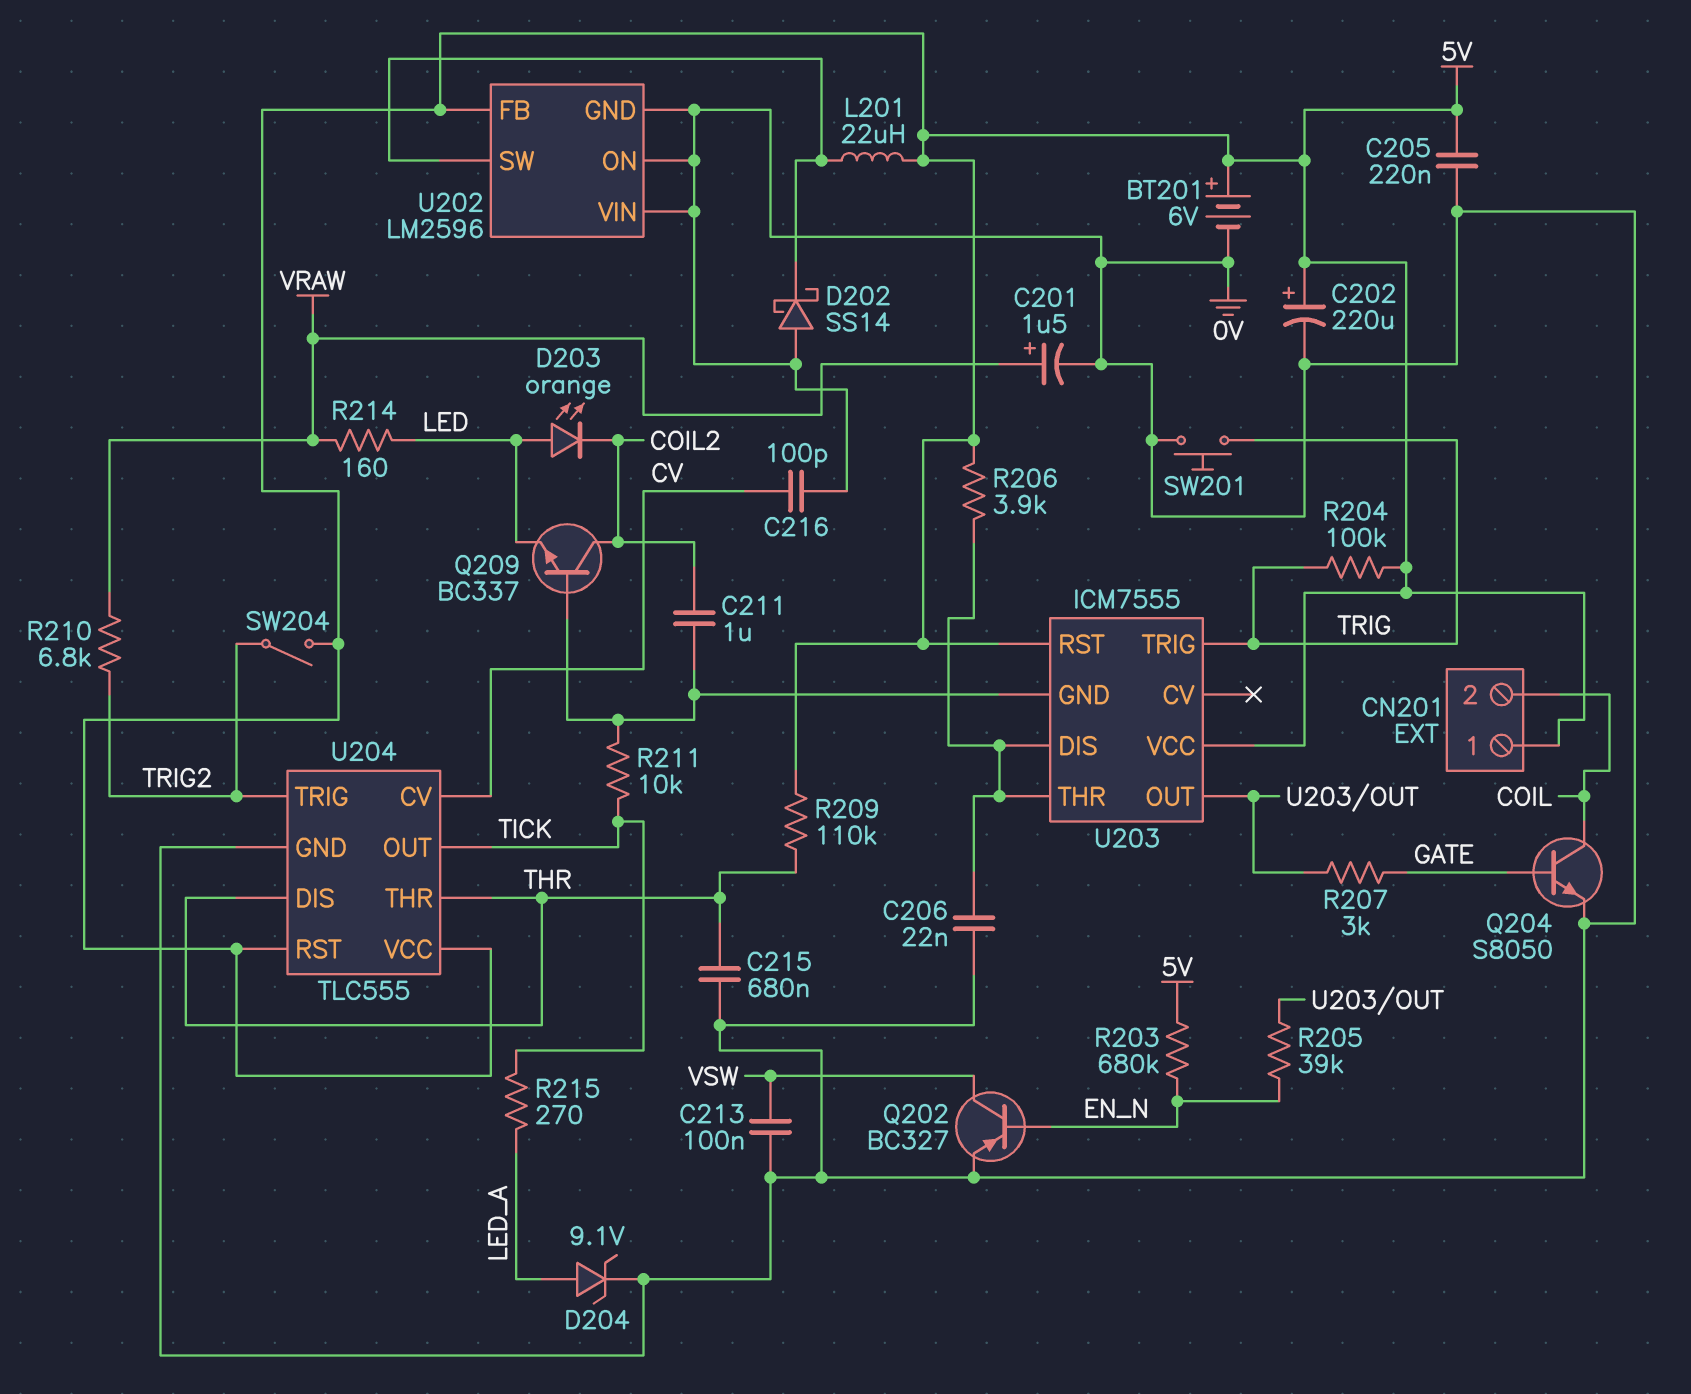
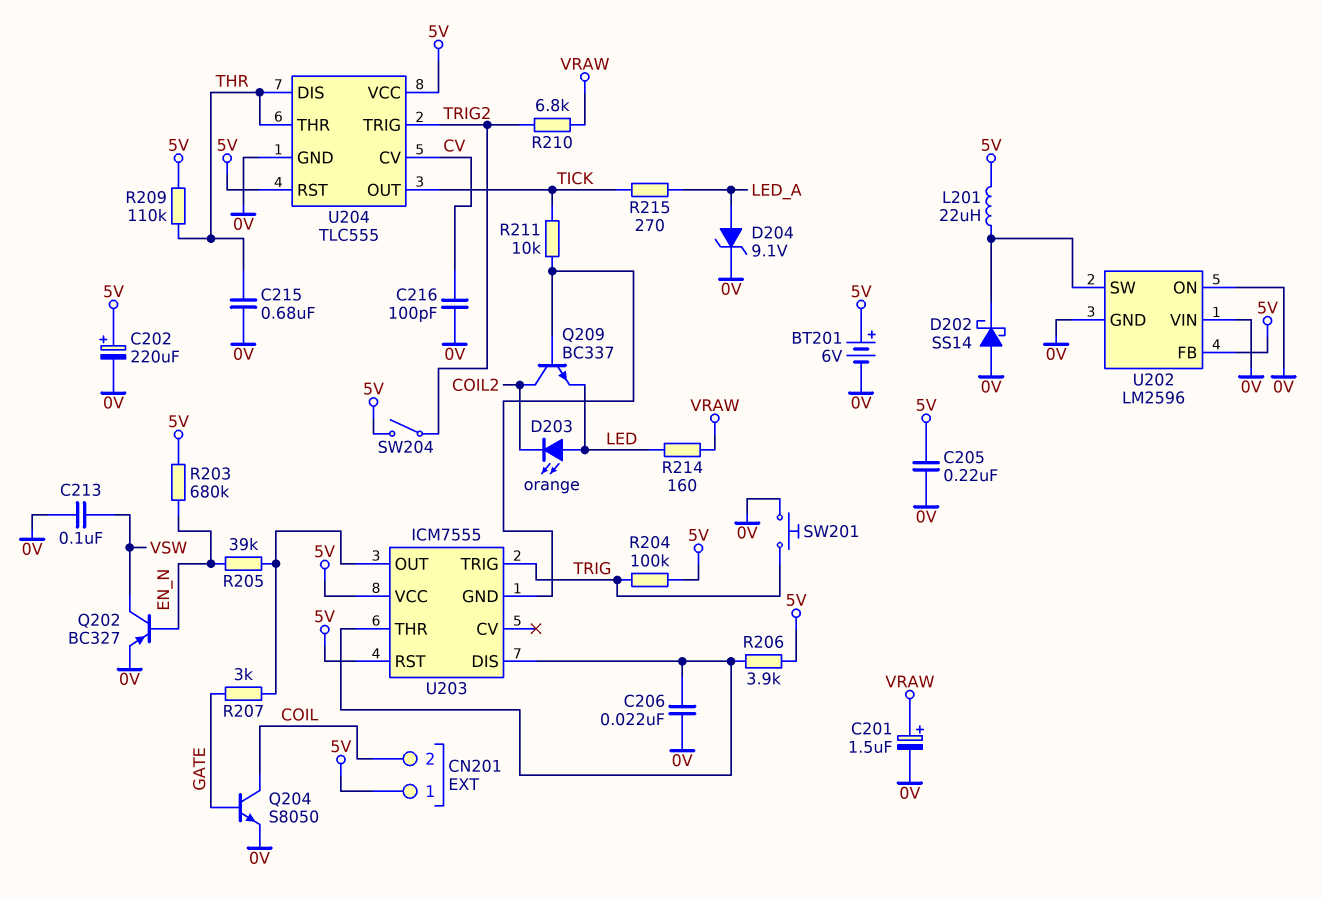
C211: 1uF (COIL2, U203/GND) -> none

